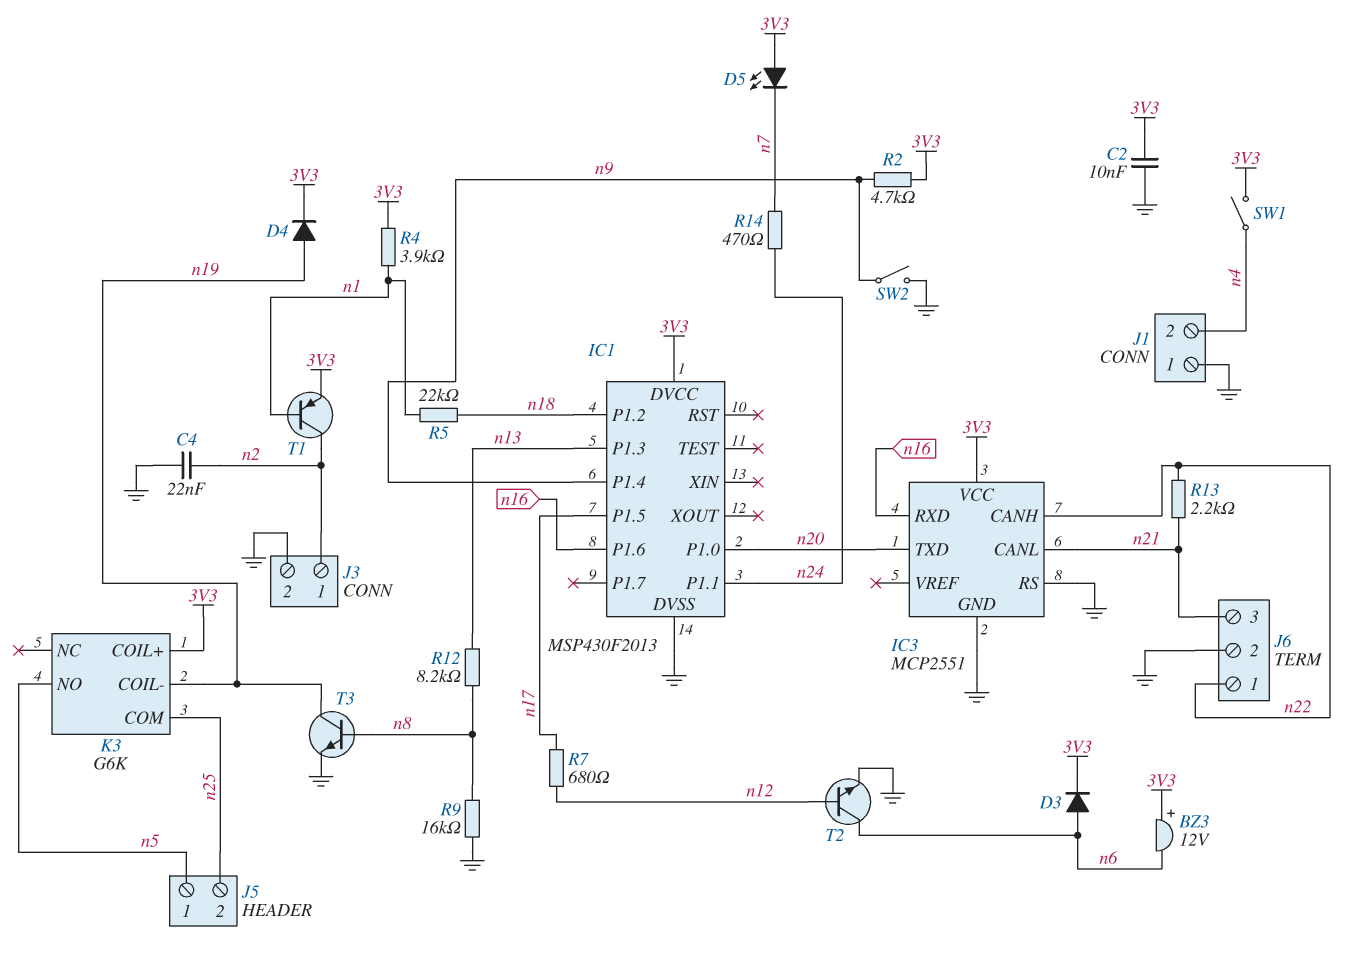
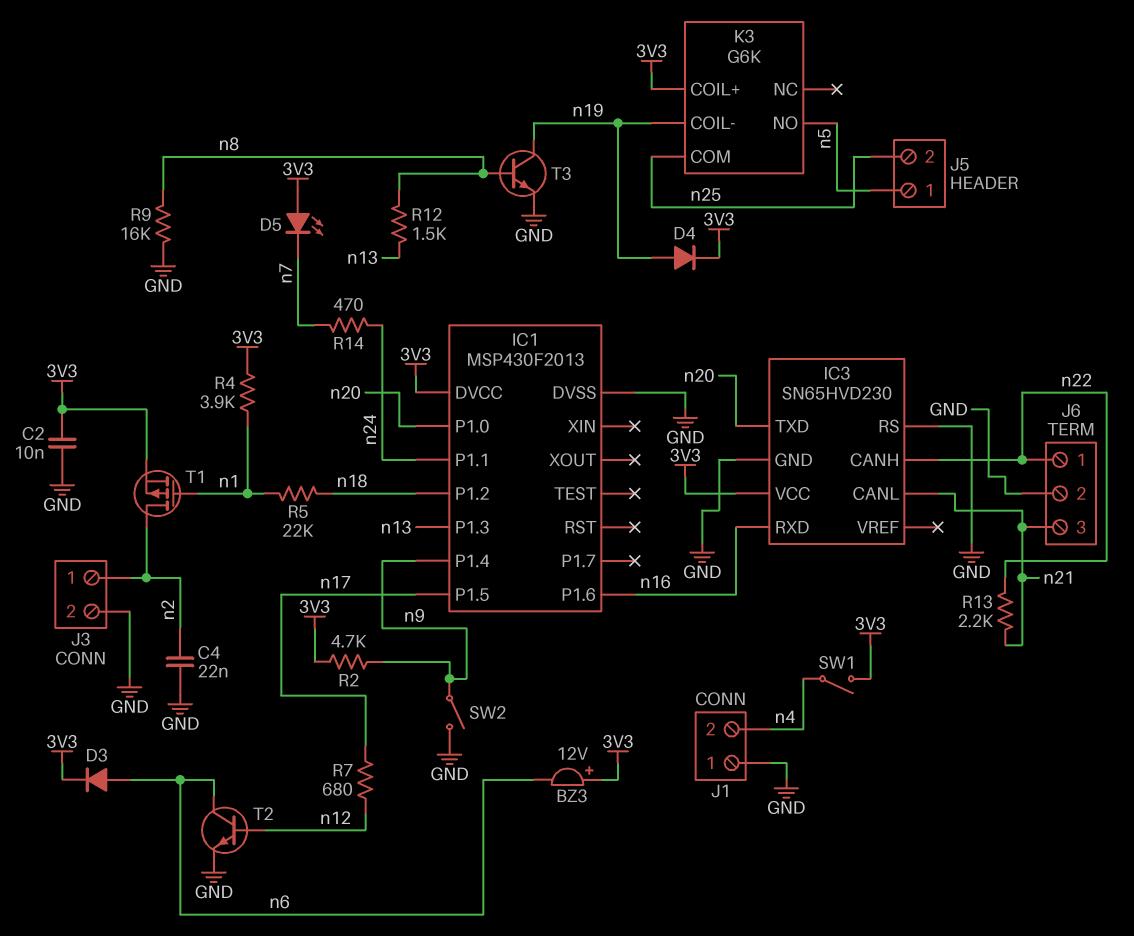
IC3: MCP2551 -> SN65HVD230
R12: 8.2k (n8, n13) -> 1.5k (n8, n13)
T1: PNP (B n1, C n2, E 3V3) -> PMOS (G n1, D n2, S 3V3)

